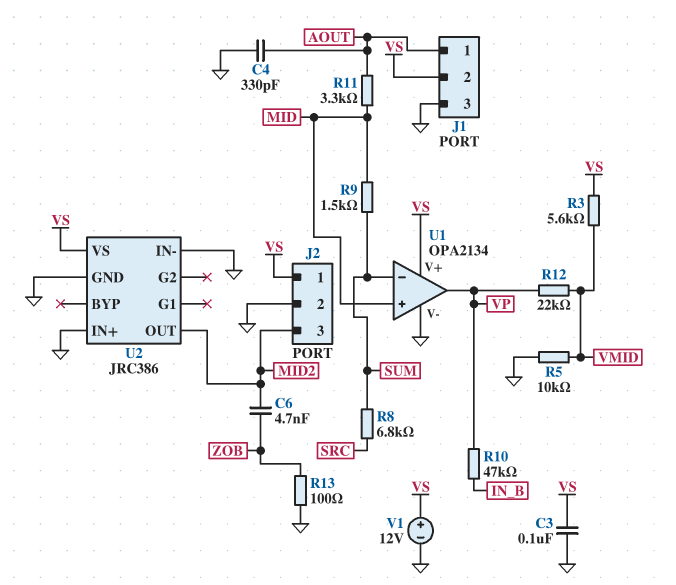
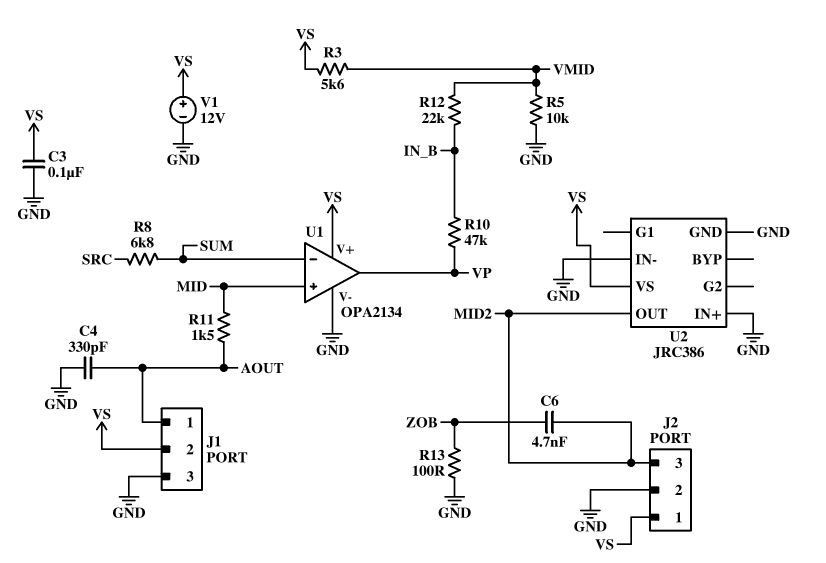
R9: 1.5k (MID, SUM) -> none
R11: 3.3k (AOUT, MID) -> 1.5k (AOUT, MID)
R12: 22k (VMID, VP) -> 22k (IN_B, VMID)

